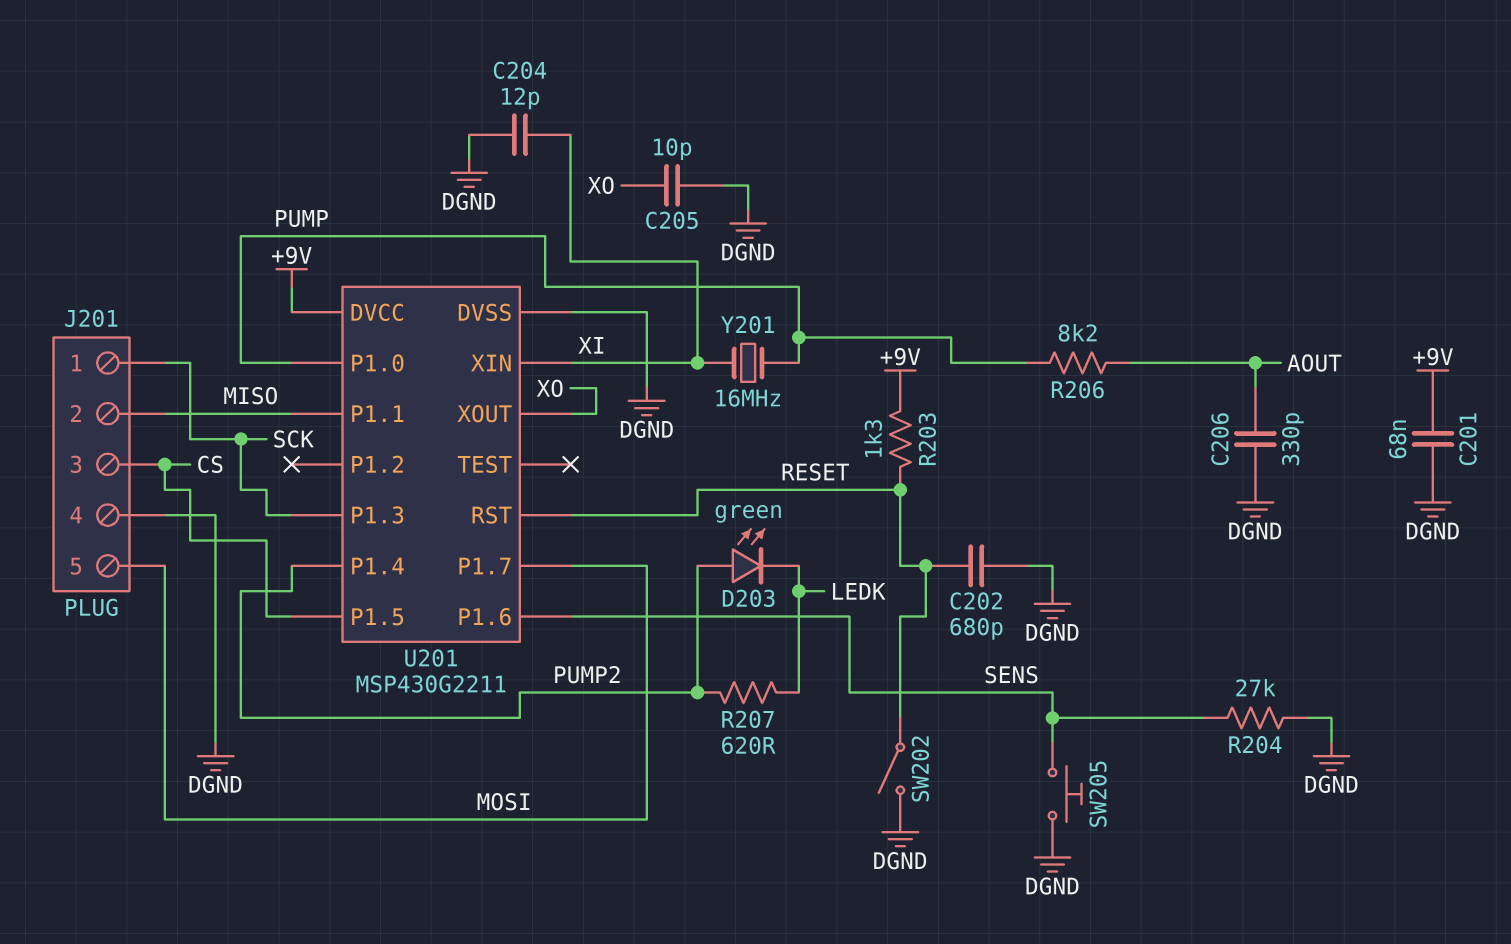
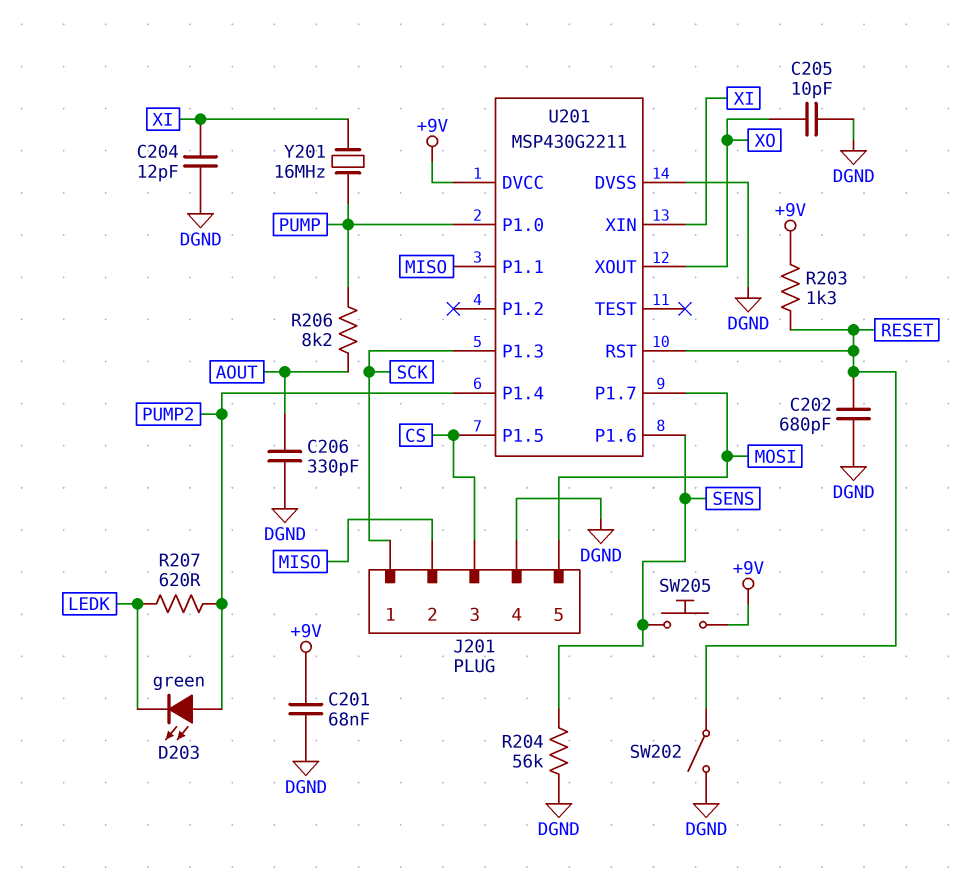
R204: 27k (DGND, SENS) -> 56k (DGND, SENS)
SW205: button (DGND, SENS) -> button (+9V, SENS)

